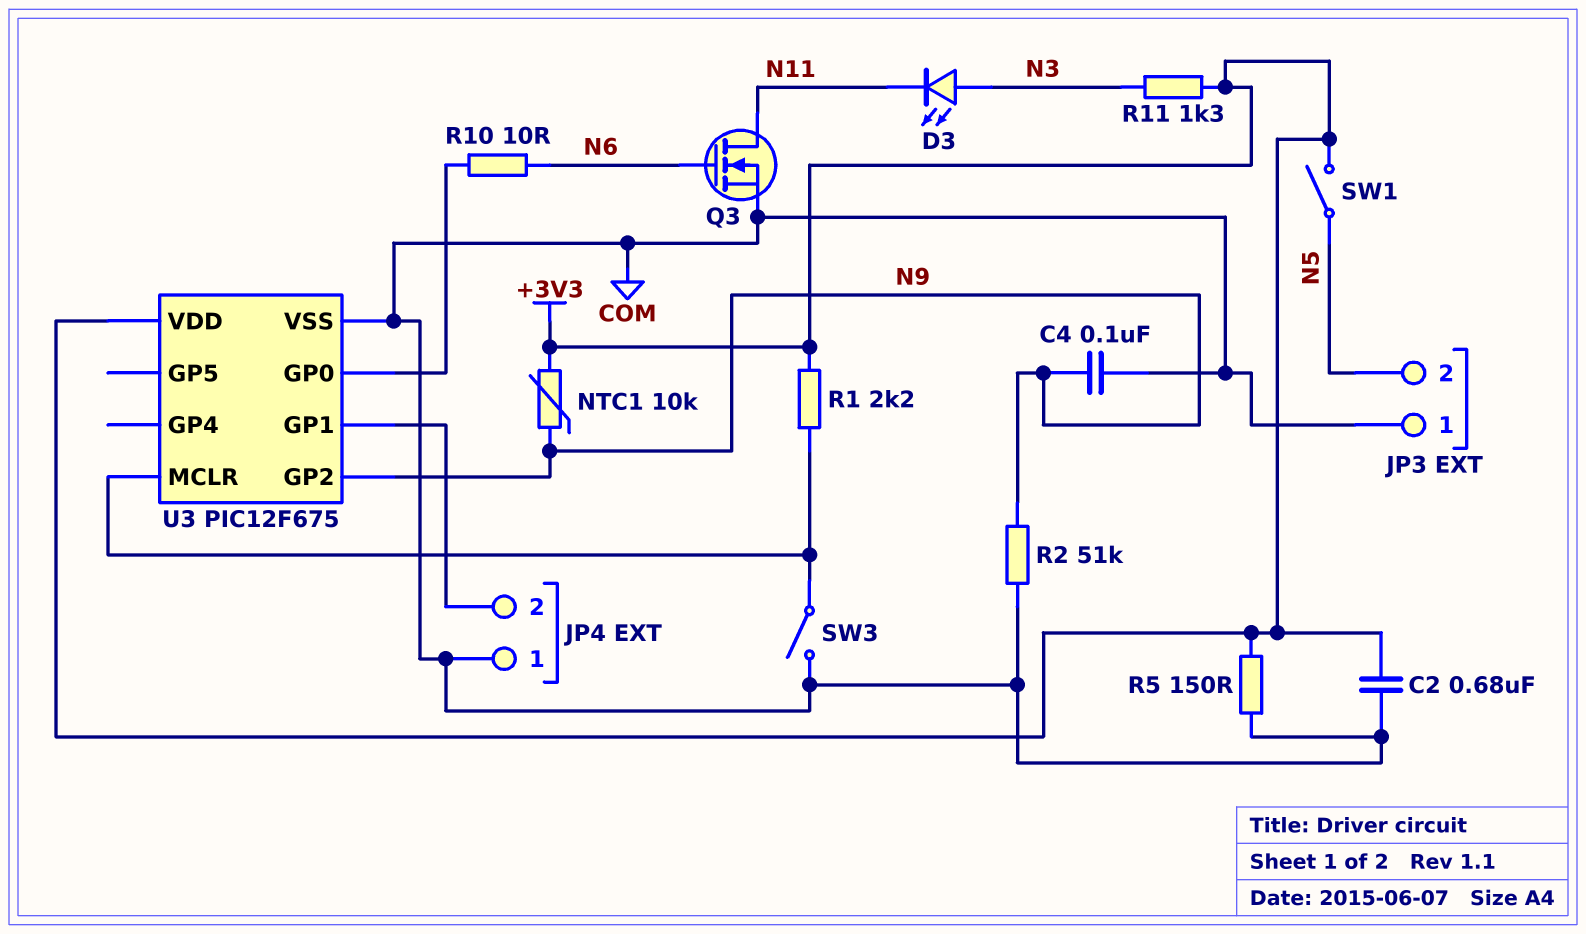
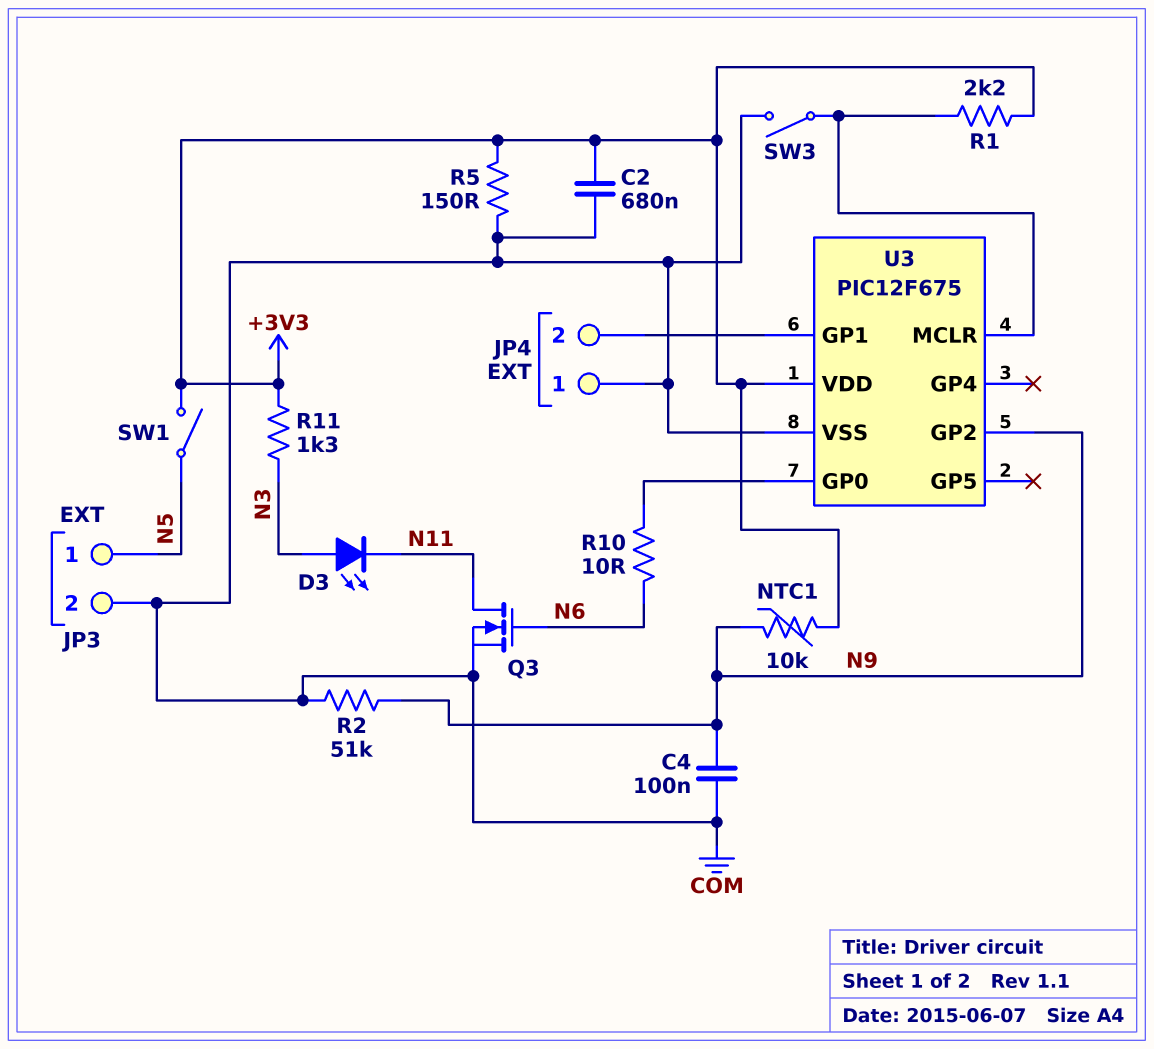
JP3 pin 1: COM -> N5
JP3 pin 2: N5 -> COM

